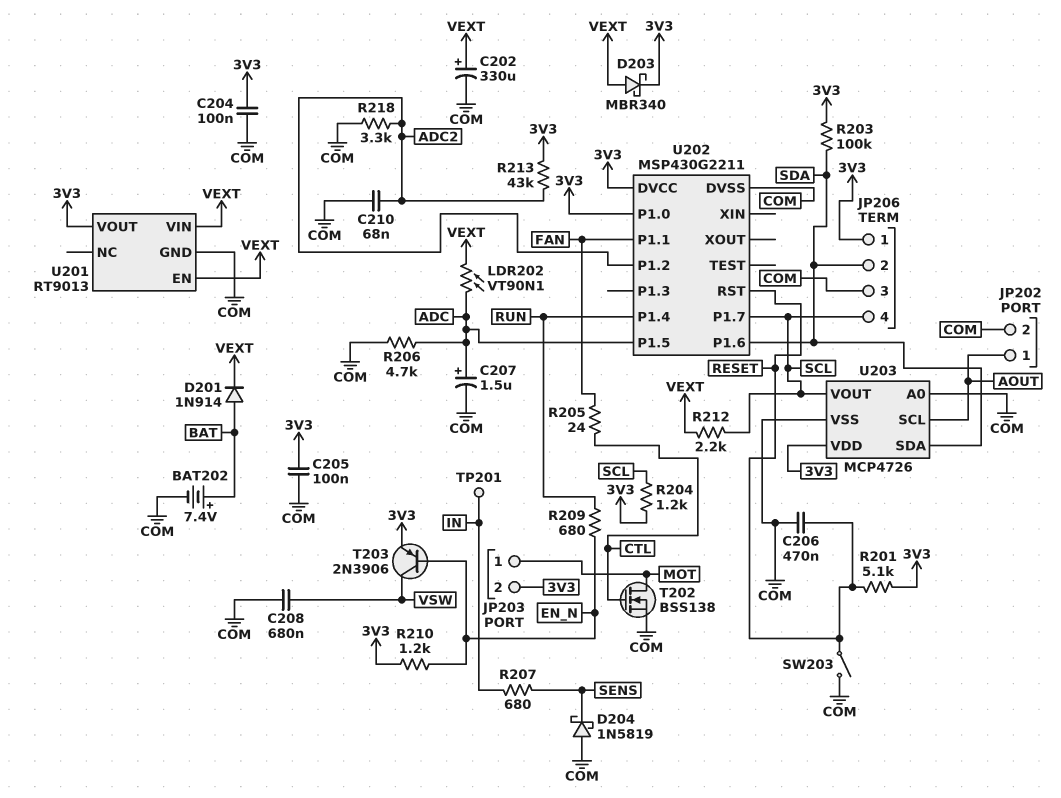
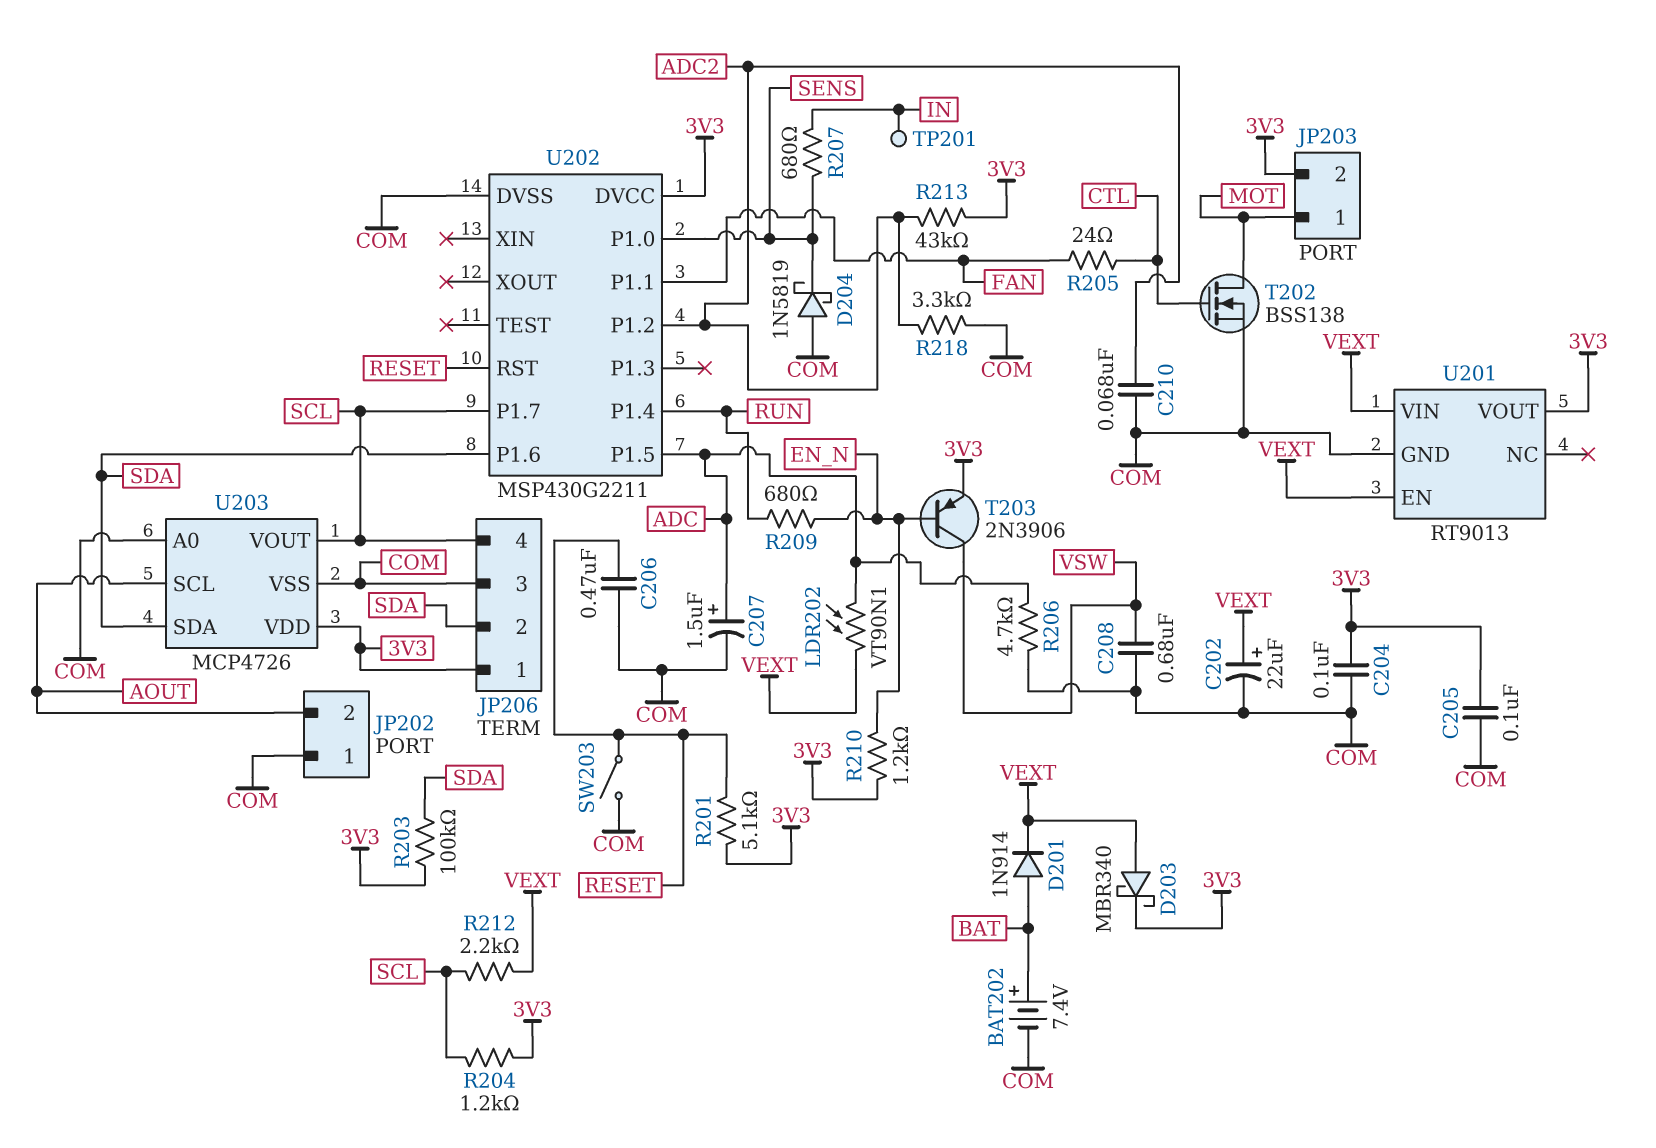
C202: 330uF (plus VEXT, minus COM) -> 22uF (plus VEXT, minus COM)
JP202 pin 1: AOUT -> COM
JP202 pin 2: COM -> AOUT
U202 pin P1.0: 3V3 -> SENS

